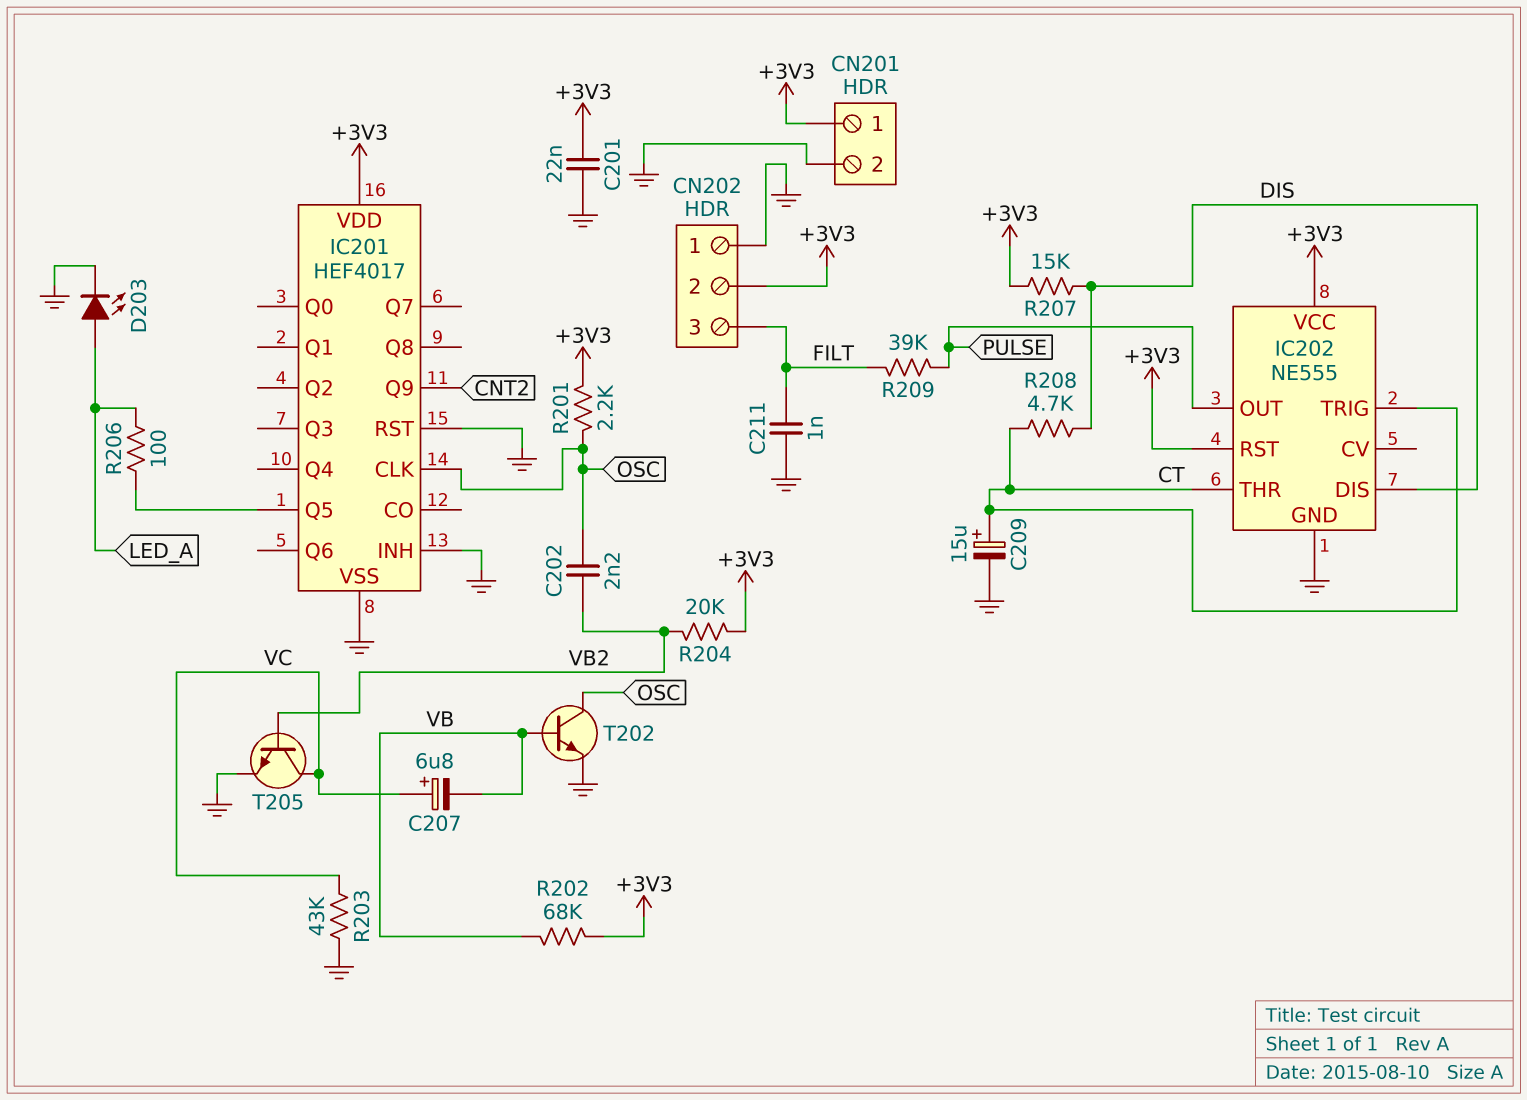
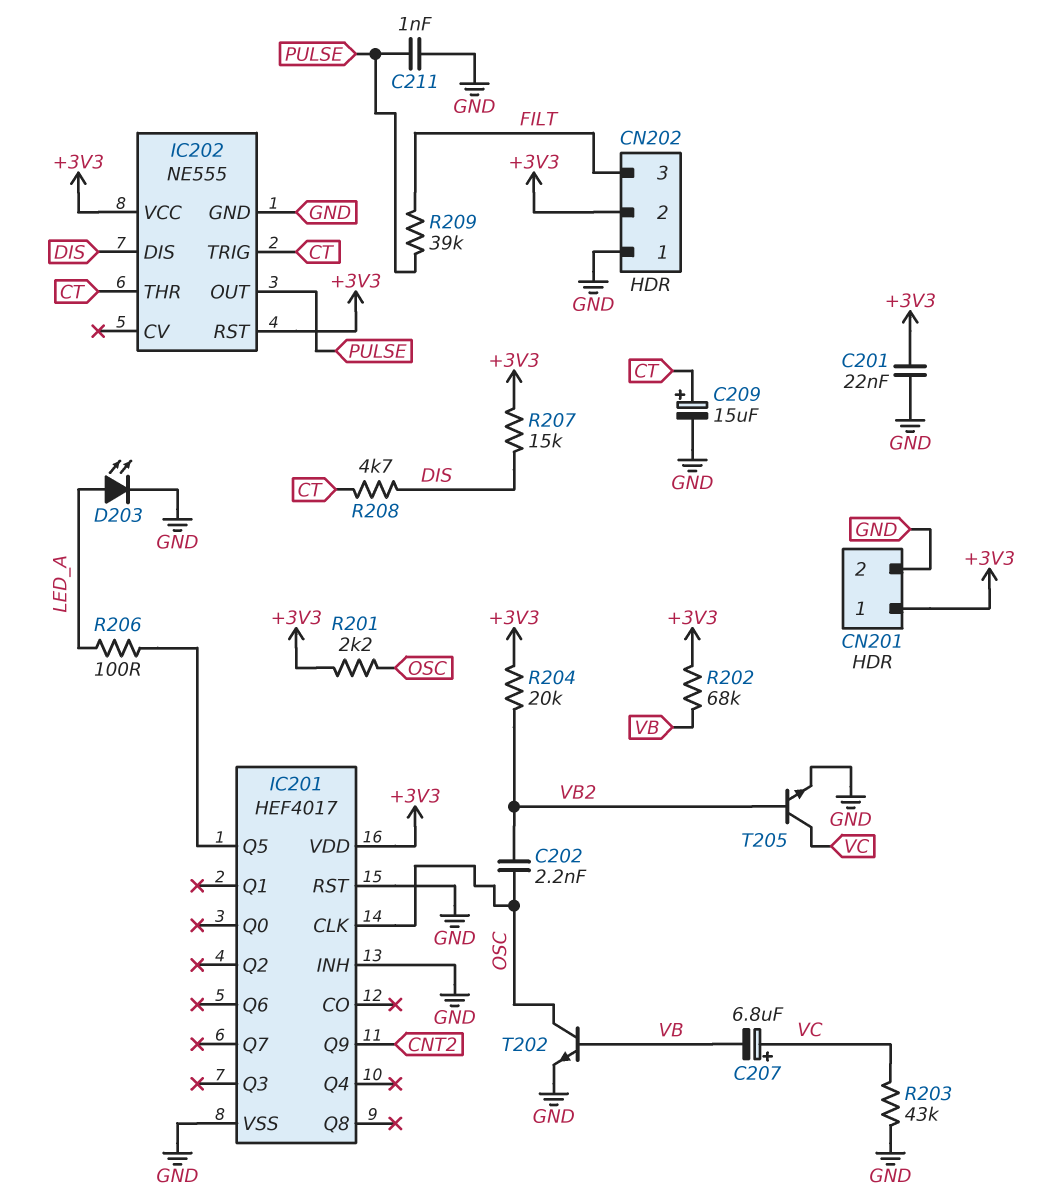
C211: 1nF (FILT, GND) -> 1nF (GND, PULSE)

